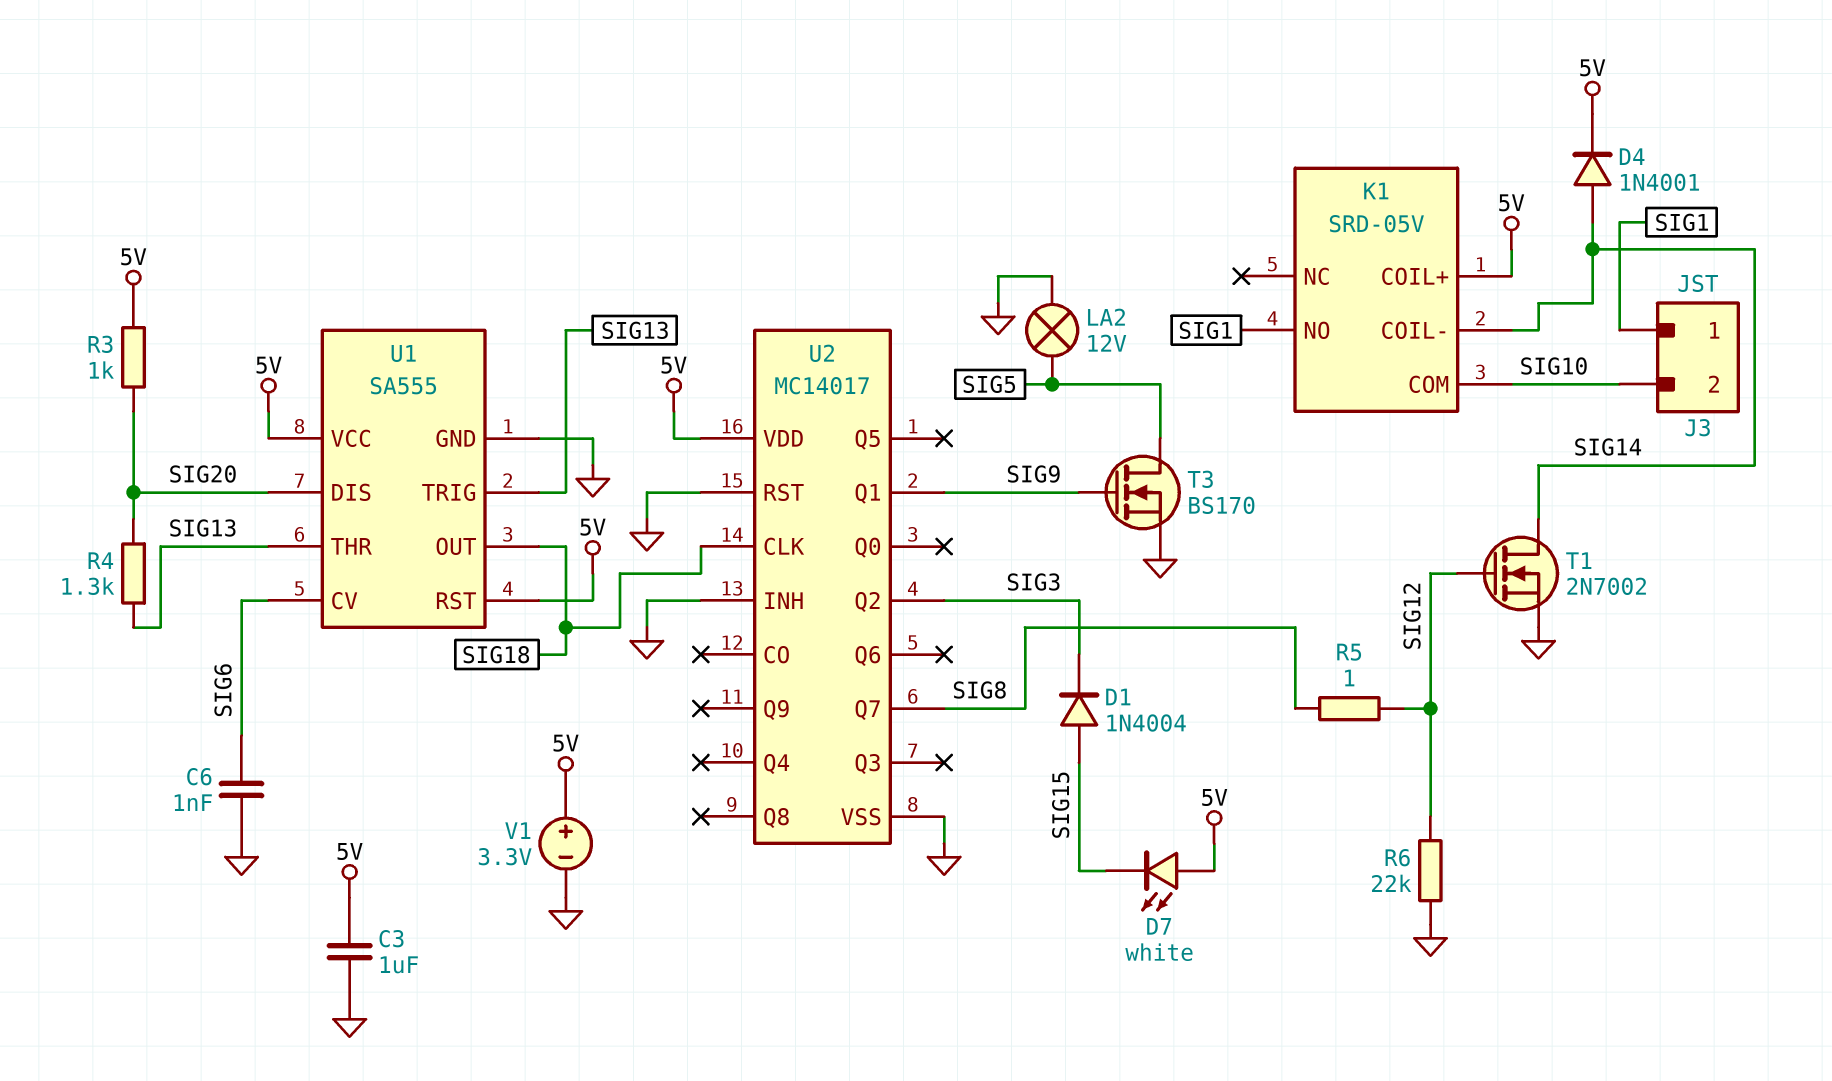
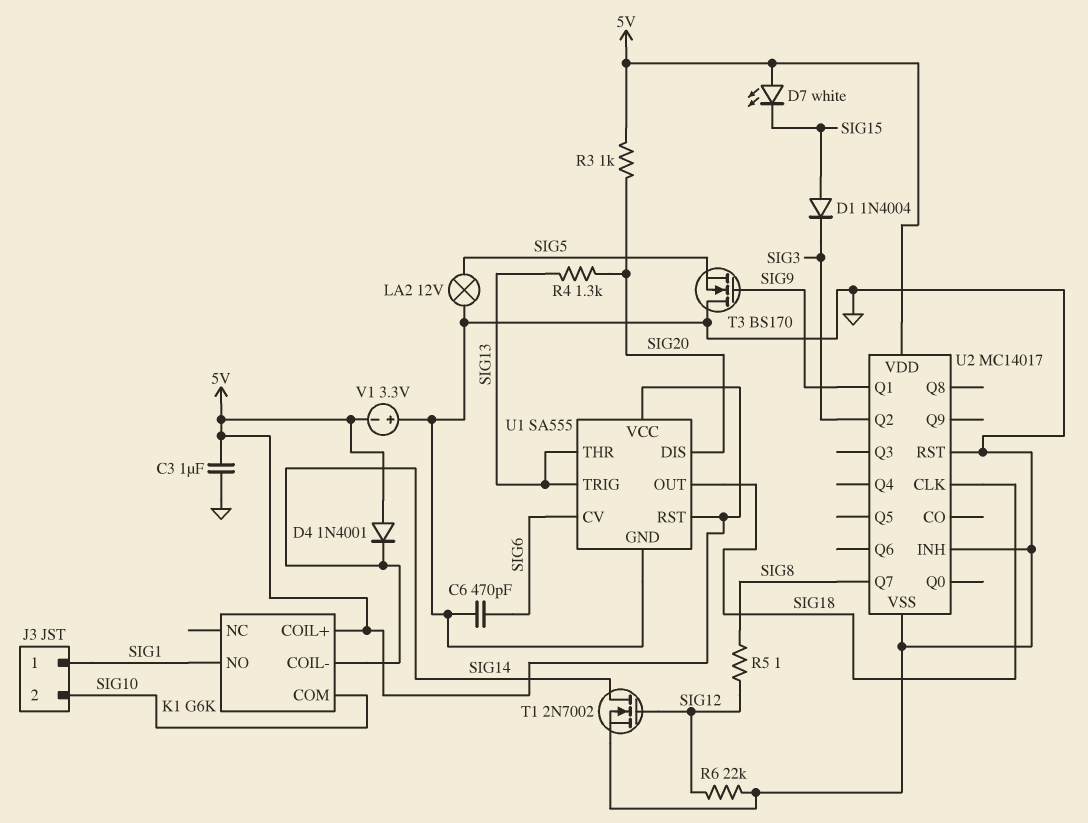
C6: 1nF (GND, SIG6) -> 470pF (GND, SIG6)
D4: diode 1N4001 (A SIG14, K 5V) -> diode 1N4001 (A 5V, K SIG14)
K1: SRD-05V -> G6K
T3: NMOS BS170 (G SIG9, D SIG5, S GND) -> NMOS BS170 (G SIG9, D GND, S SIG5)
V1: 3.3V (plus 5V, minus GND) -> 3.3V (plus GND, minus 5V)

